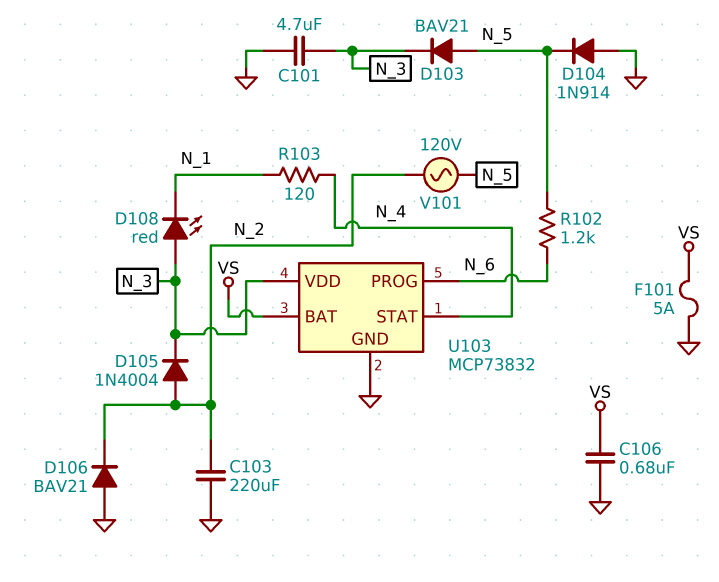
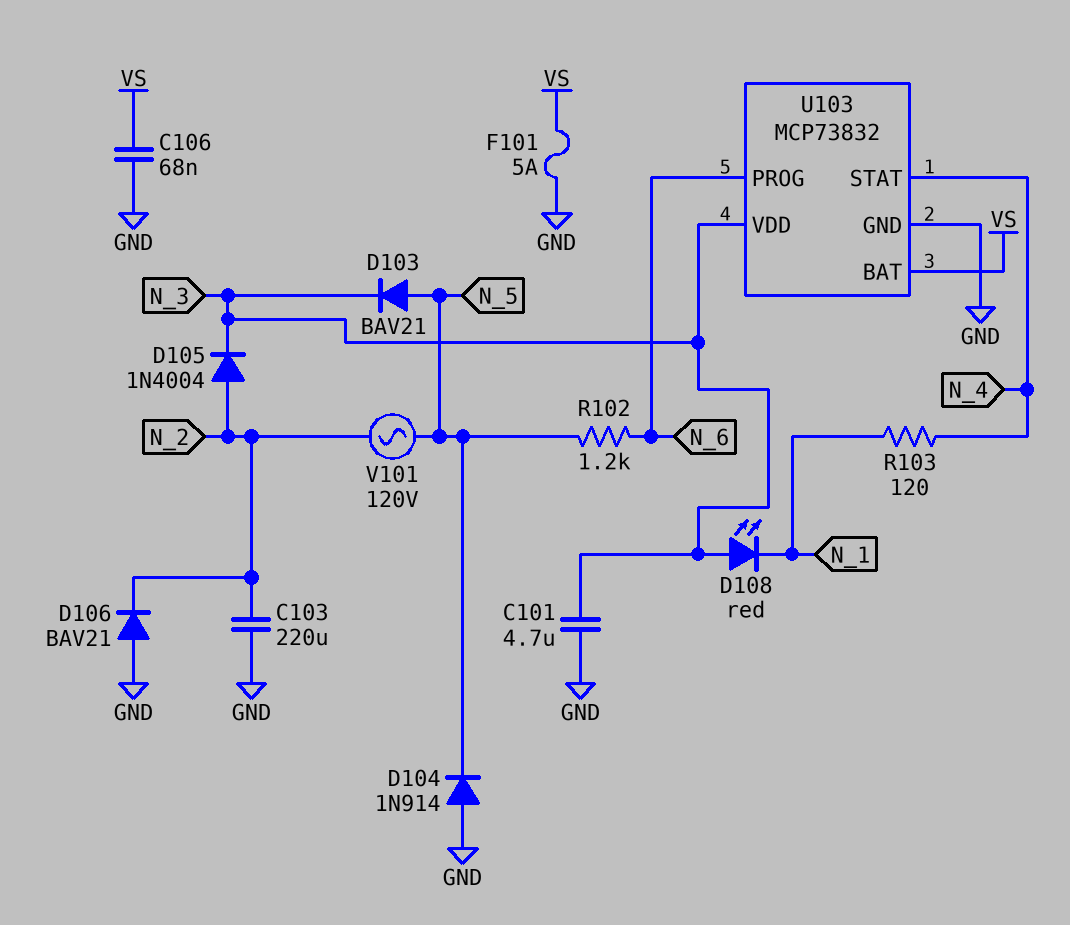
C106: 680nF (GND, VS) -> 68nF (GND, VS)

